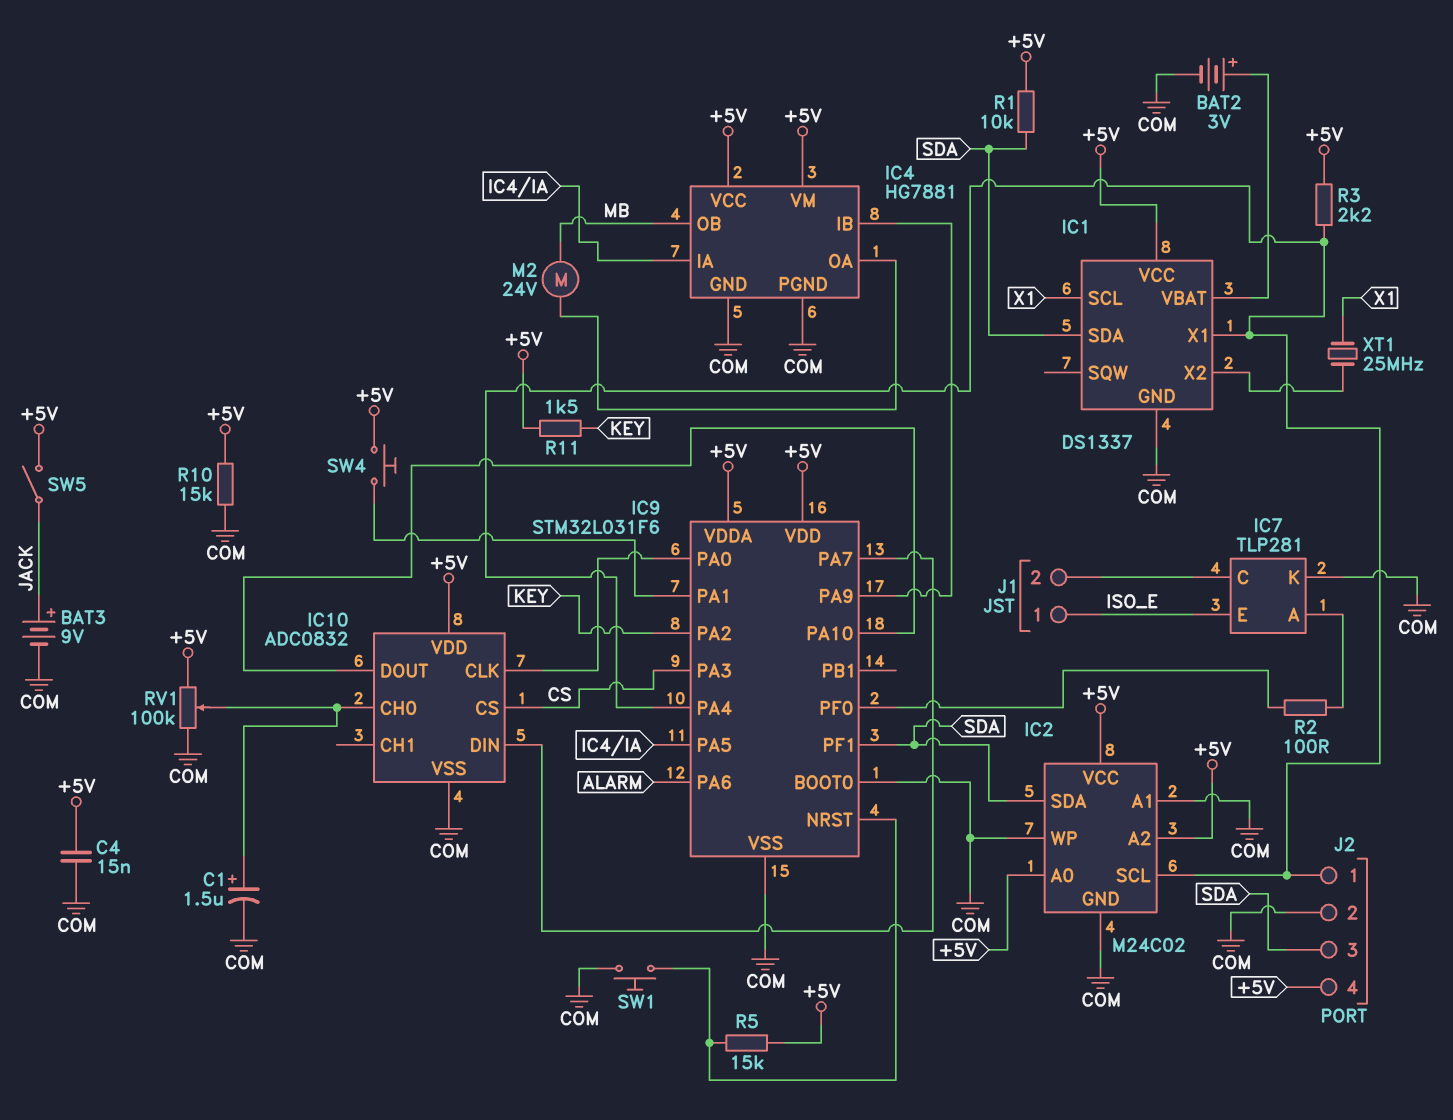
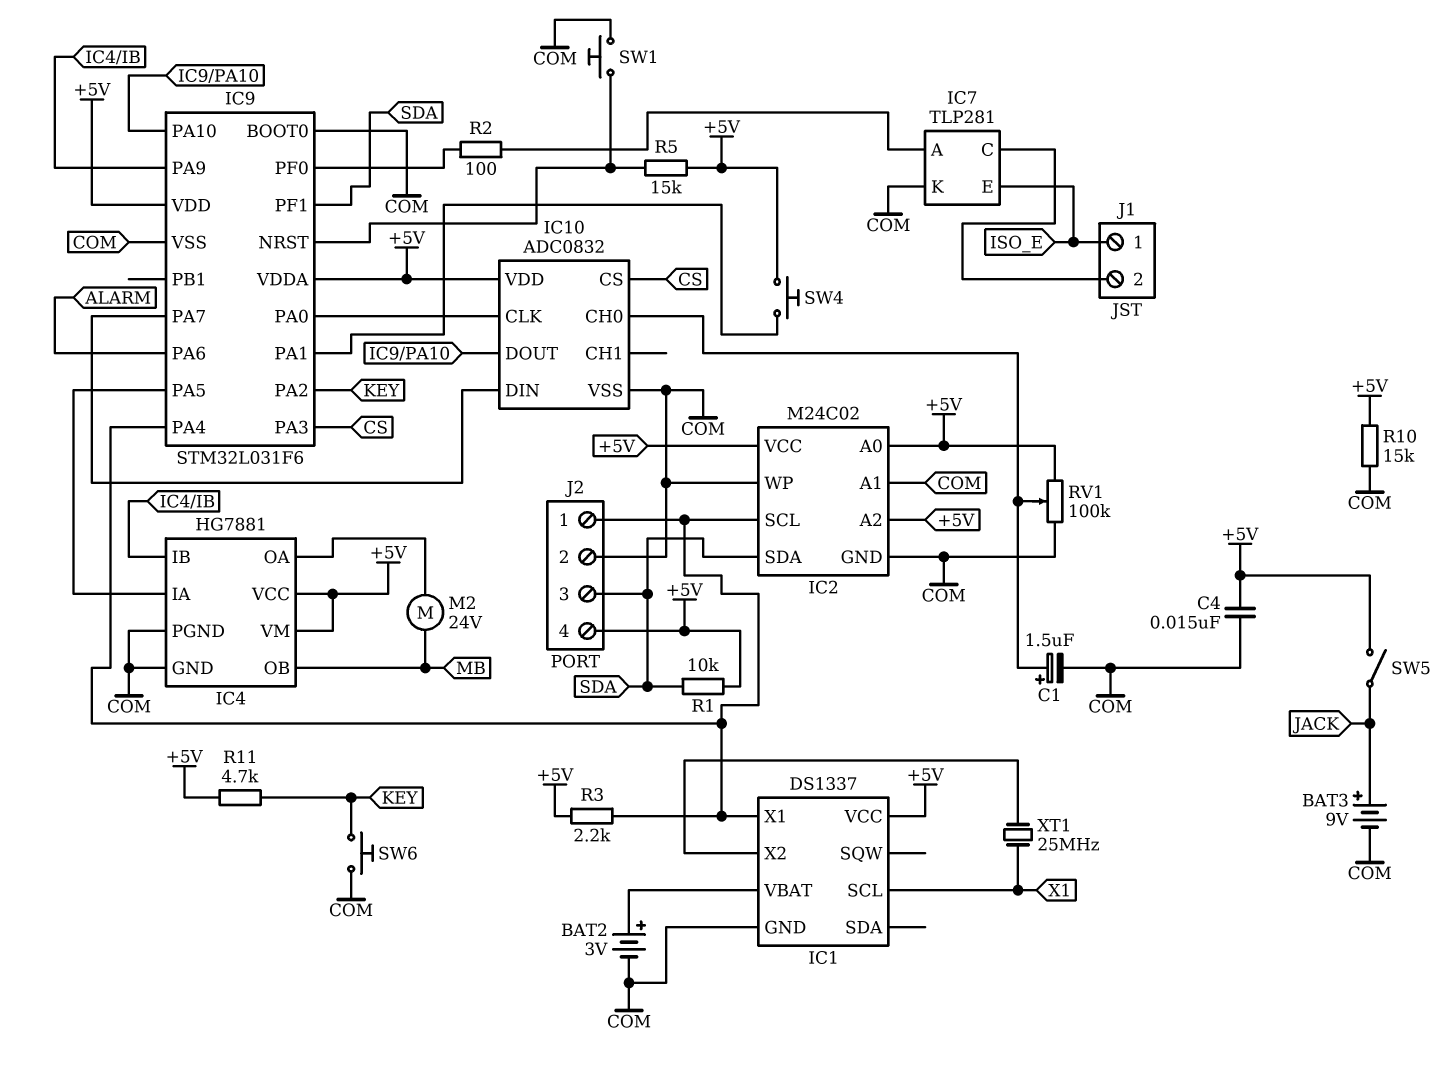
IC1 pin SDA: SDA -> none
R11: 1.5k (+5V, KEY) -> 4.7k (+5V, KEY)
SW6: none -> button (COM, KEY)

